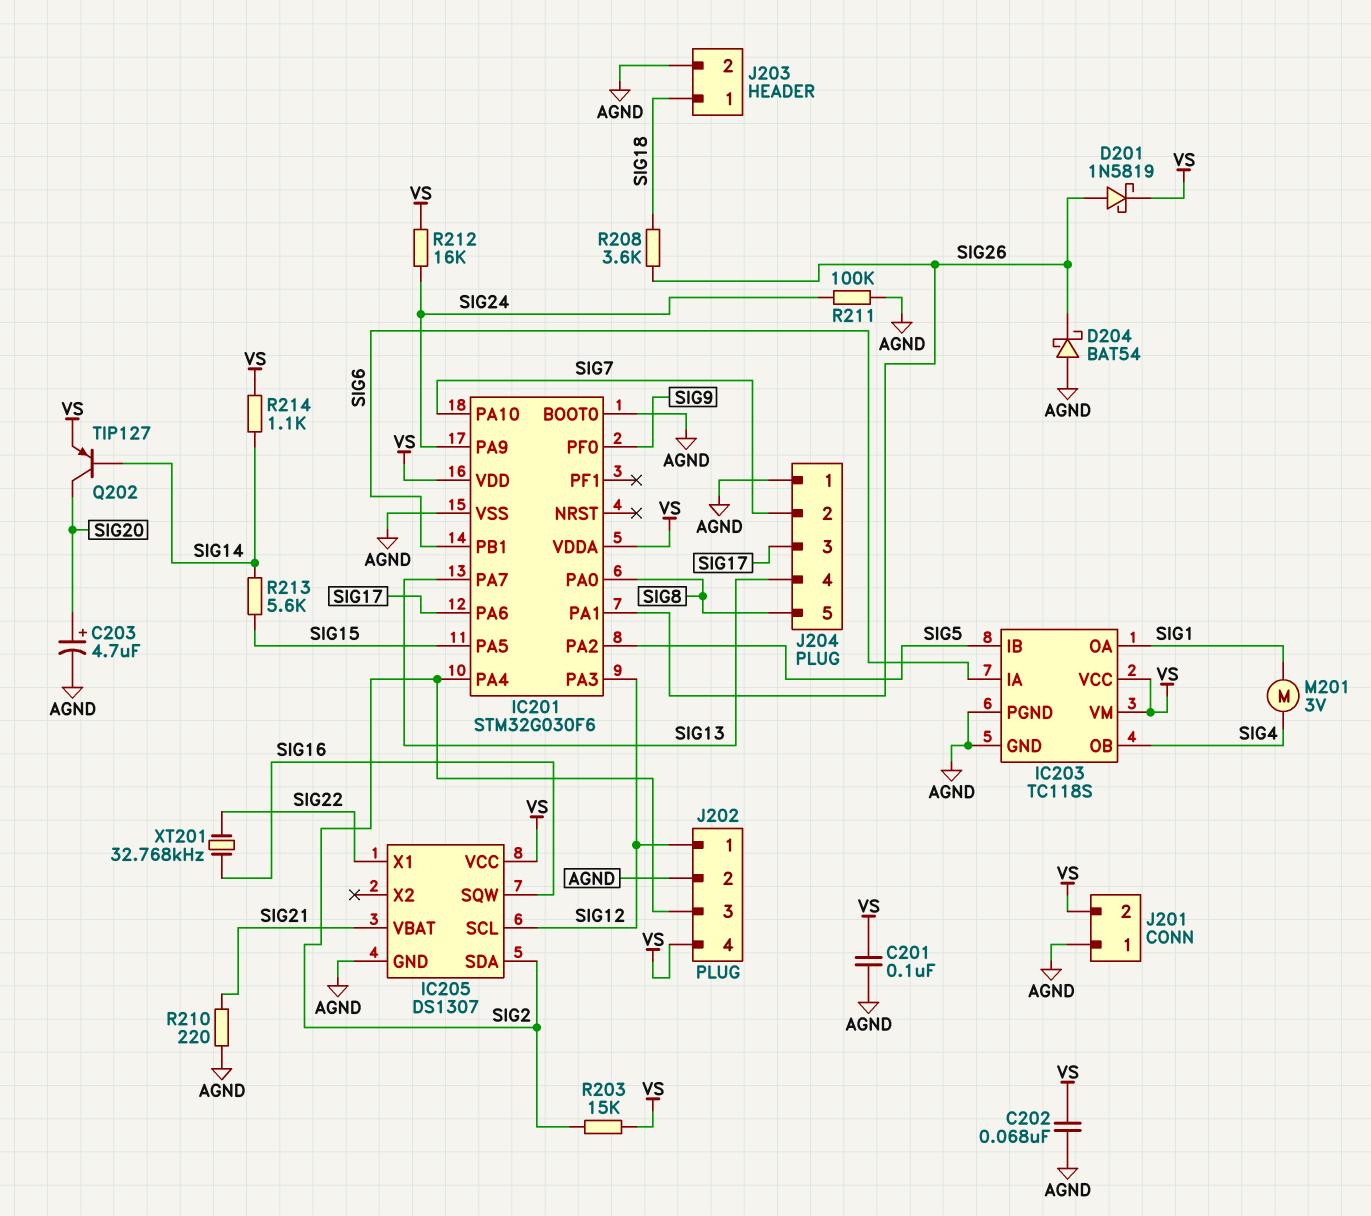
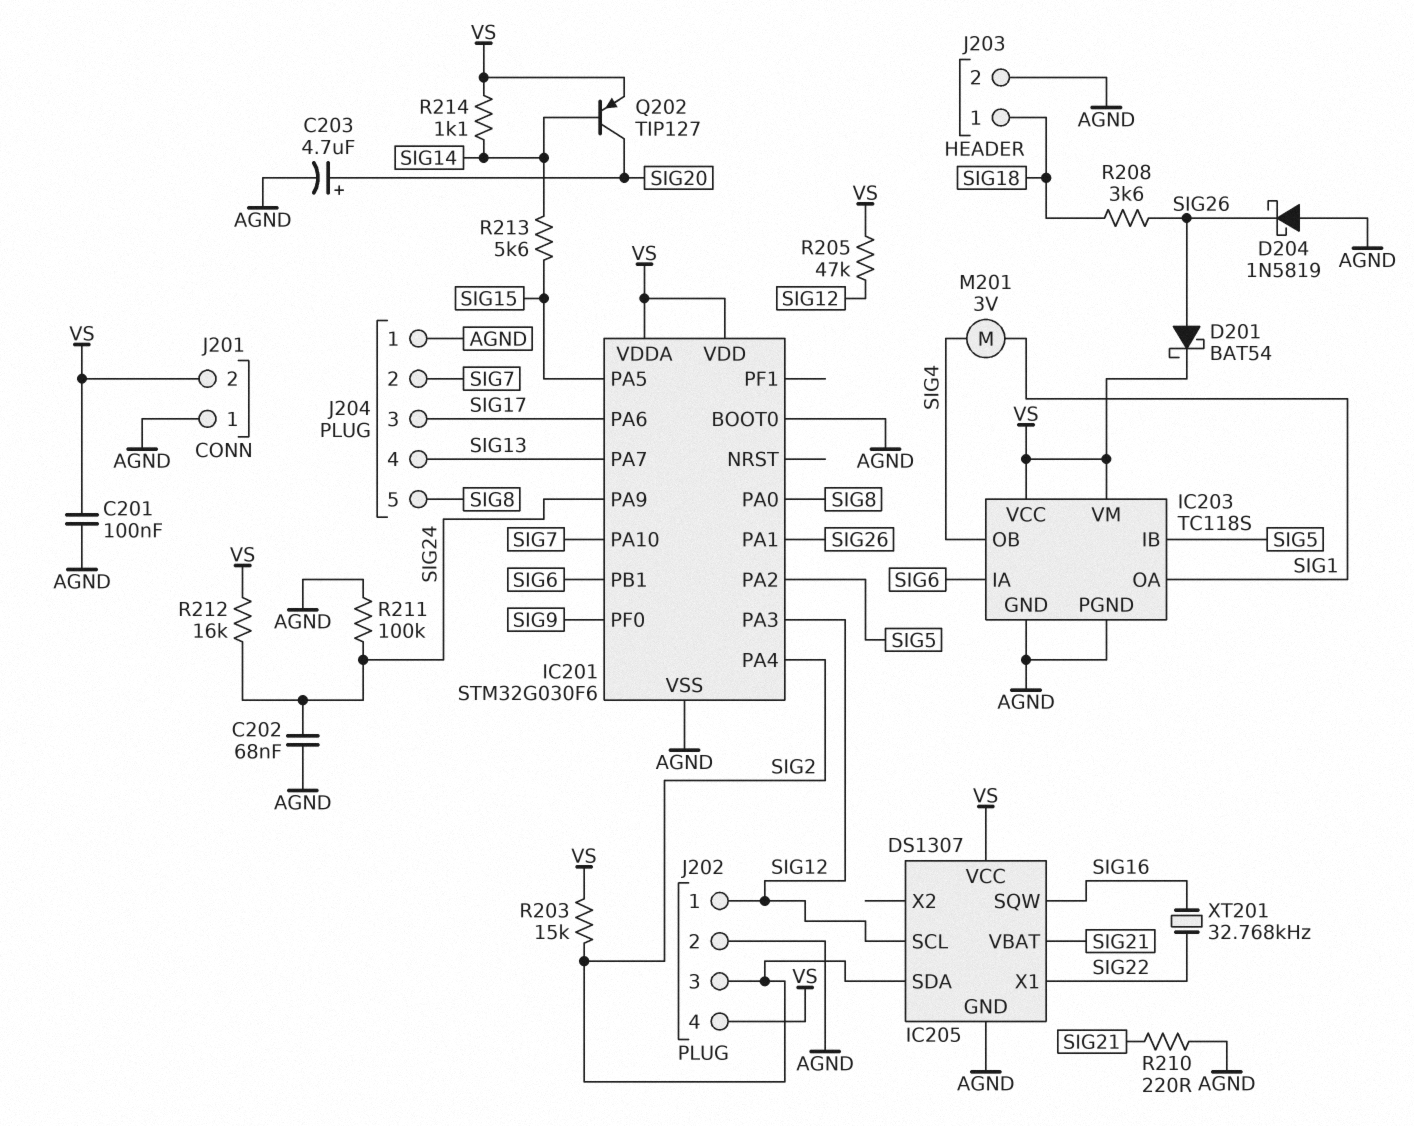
C202: 68nF (AGND, VS) -> 68nF (AGND, SIG24)
D201: schottky 1N5819 (A SIG26, K VS) -> schottky BAT54 (A SIG26, K VS)
D204: schottky BAT54 (A AGND, K SIG26) -> schottky 1N5819 (A AGND, K SIG26)
R205: none -> 47k (SIG12, VS)

